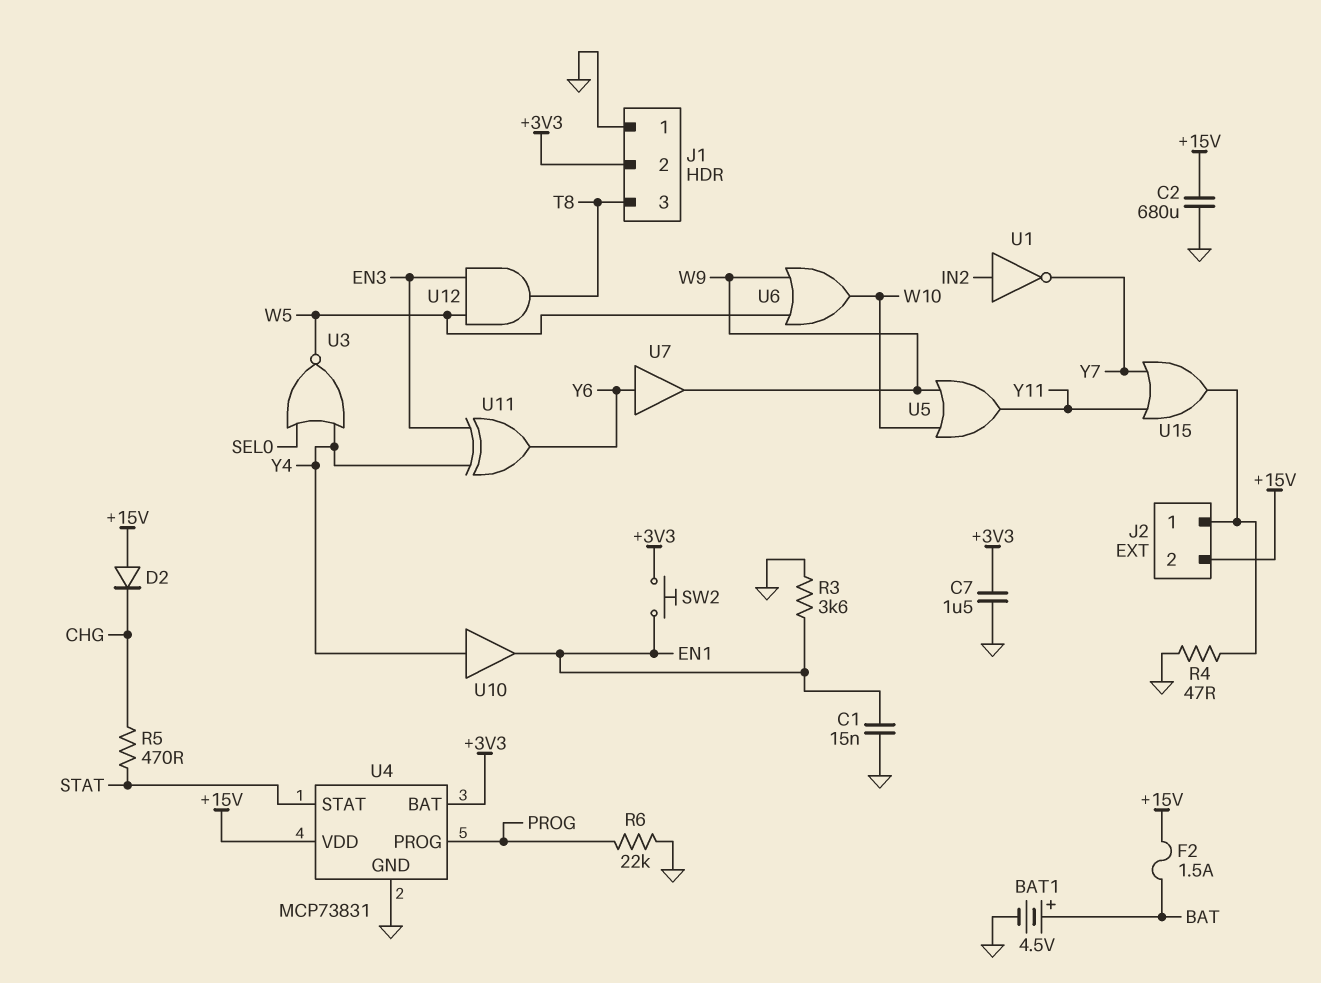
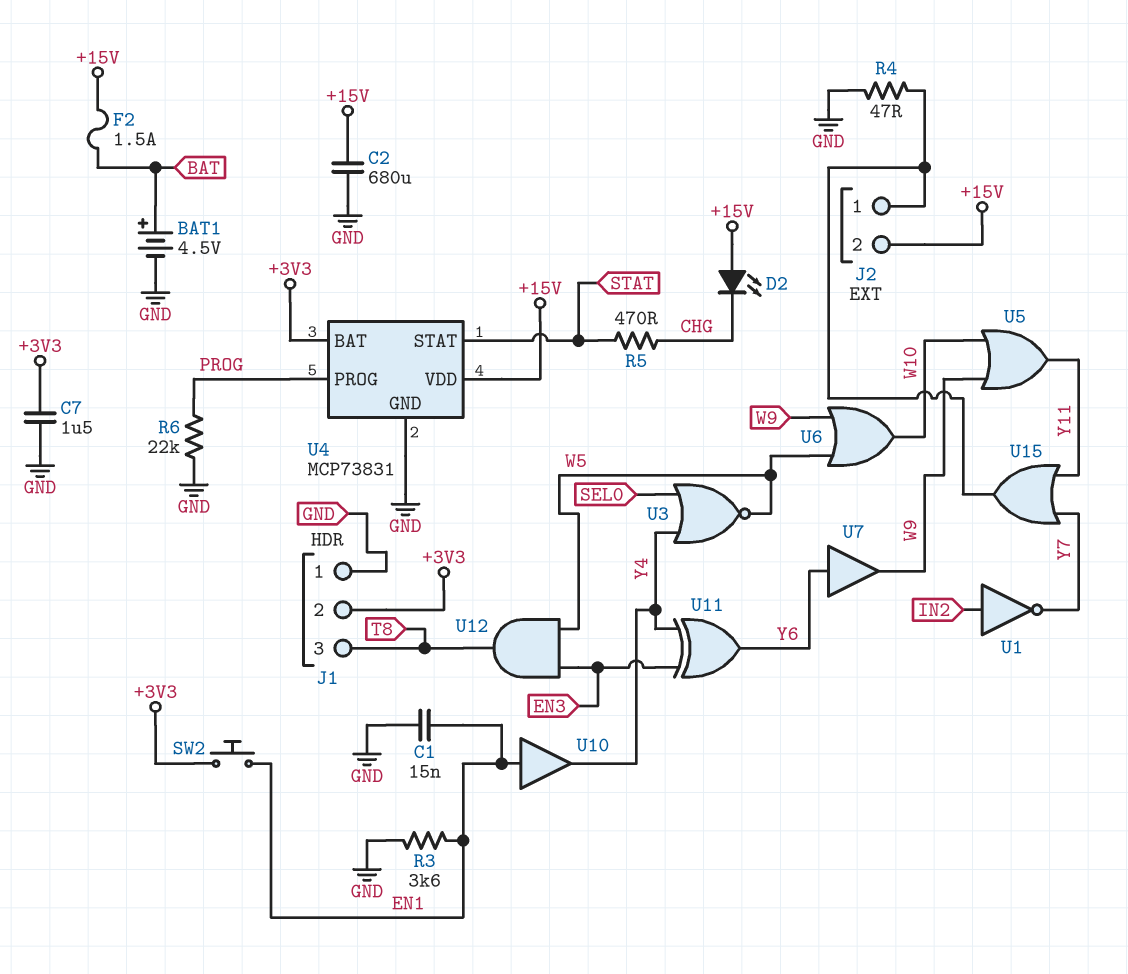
D2: diode (A +15V, K CHG) -> LED (A +15V, K CHG)
U10: buffer (in Y4, out EN1) -> buffer (in EN1, out Y4)

